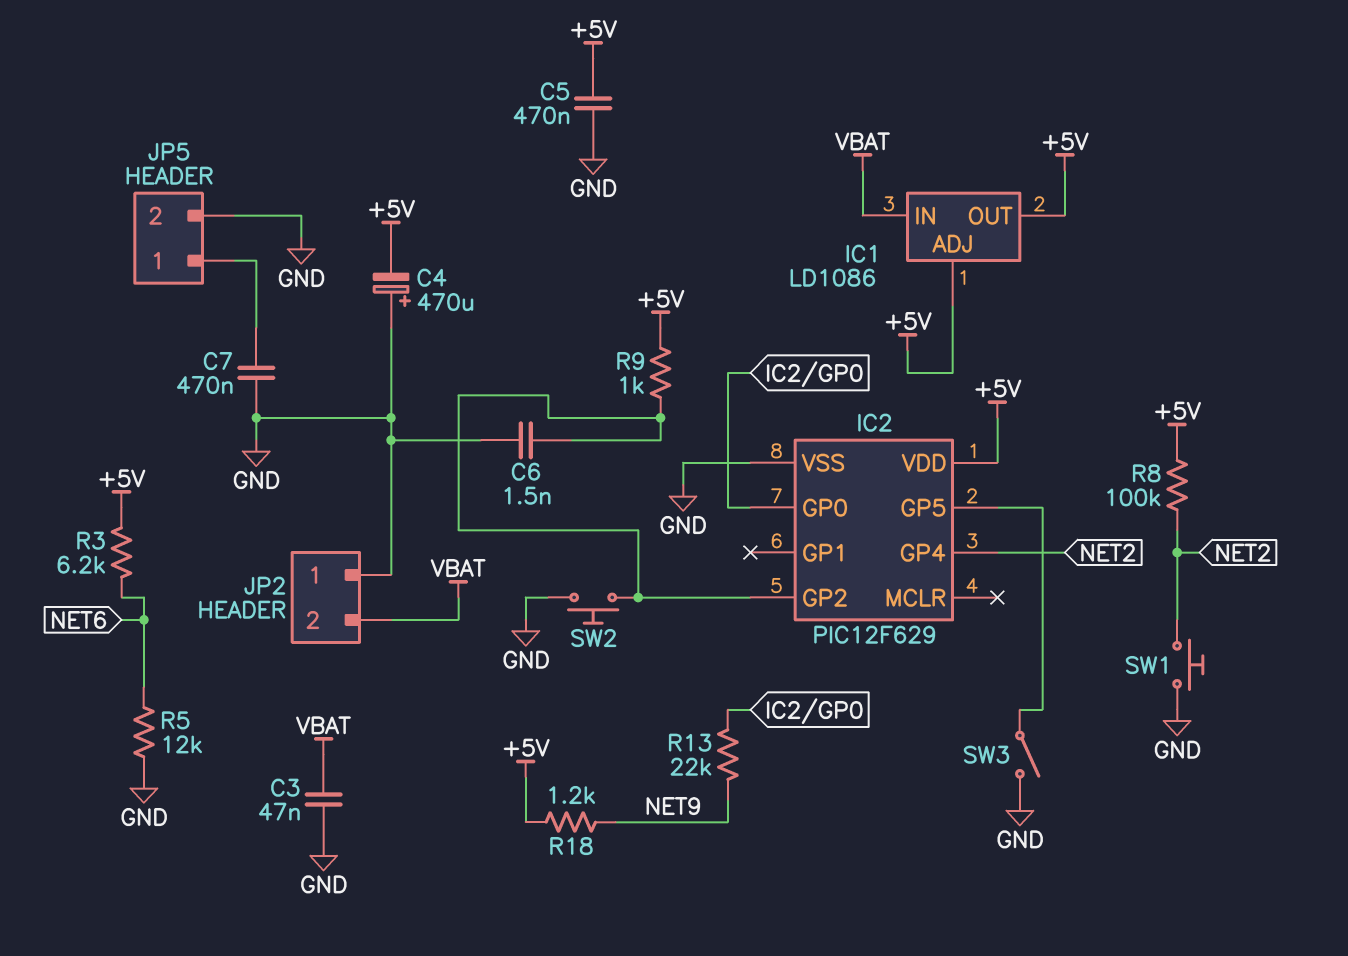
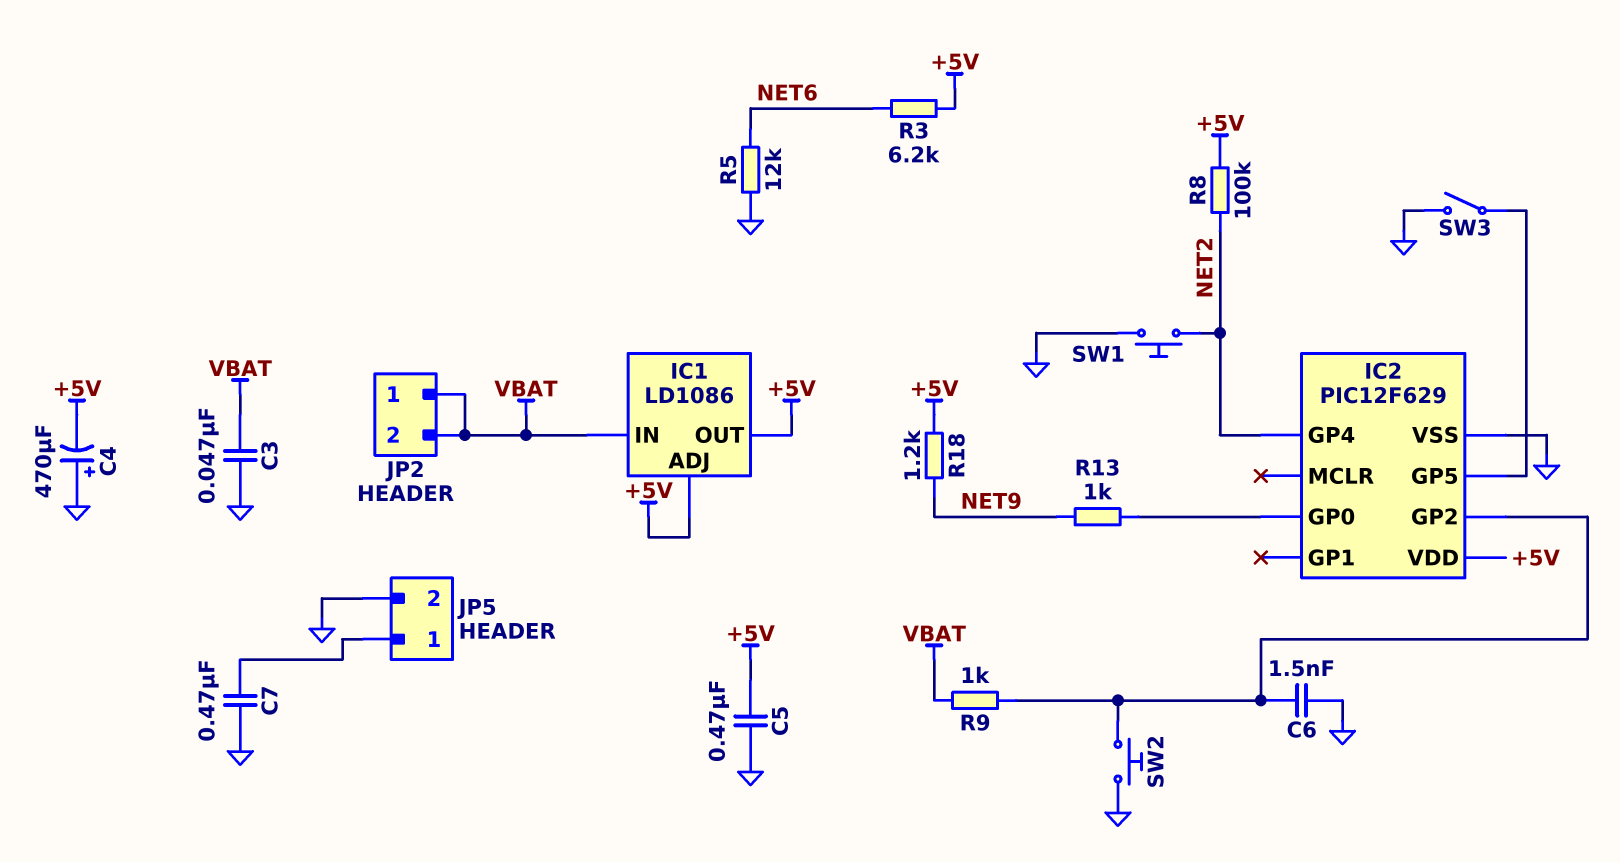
JP2 pin 1: GND -> VBAT
R9: 1k (+5V, IC2/GP2) -> 1k (IC2/GP2, VBAT)
R13: 22k (IC2/GP0, NET9) -> 1k (IC2/GP0, NET9)

